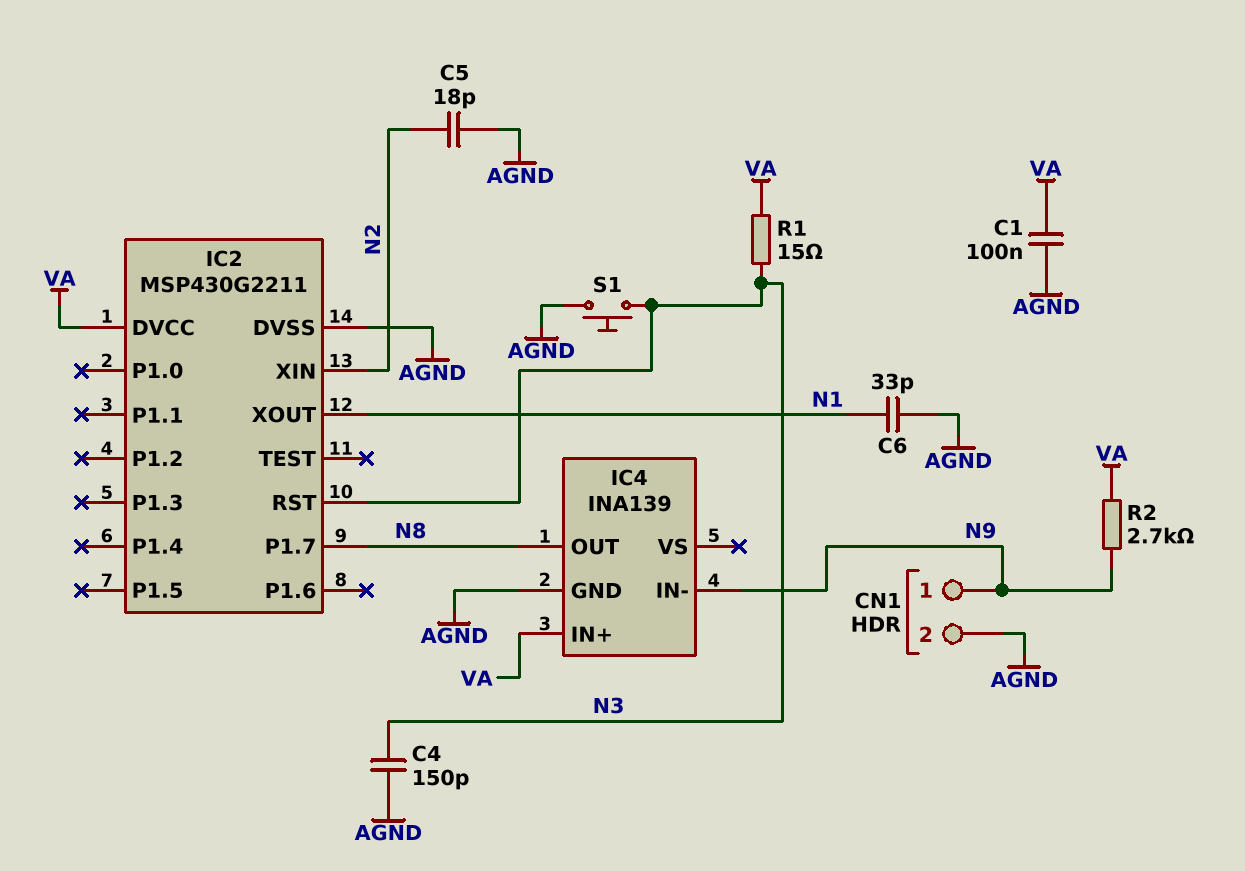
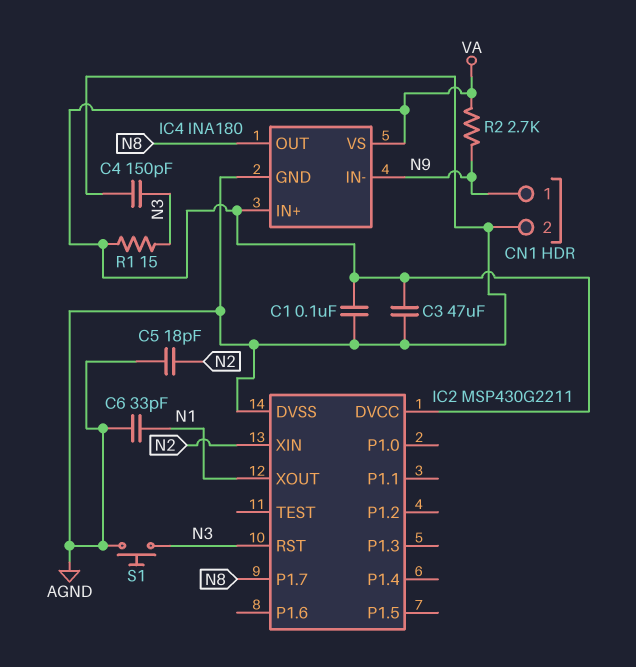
C3: none -> 47uF (AGND, VA)
IC4: INA139 -> INA180
IC4 pin VS: none -> VA

